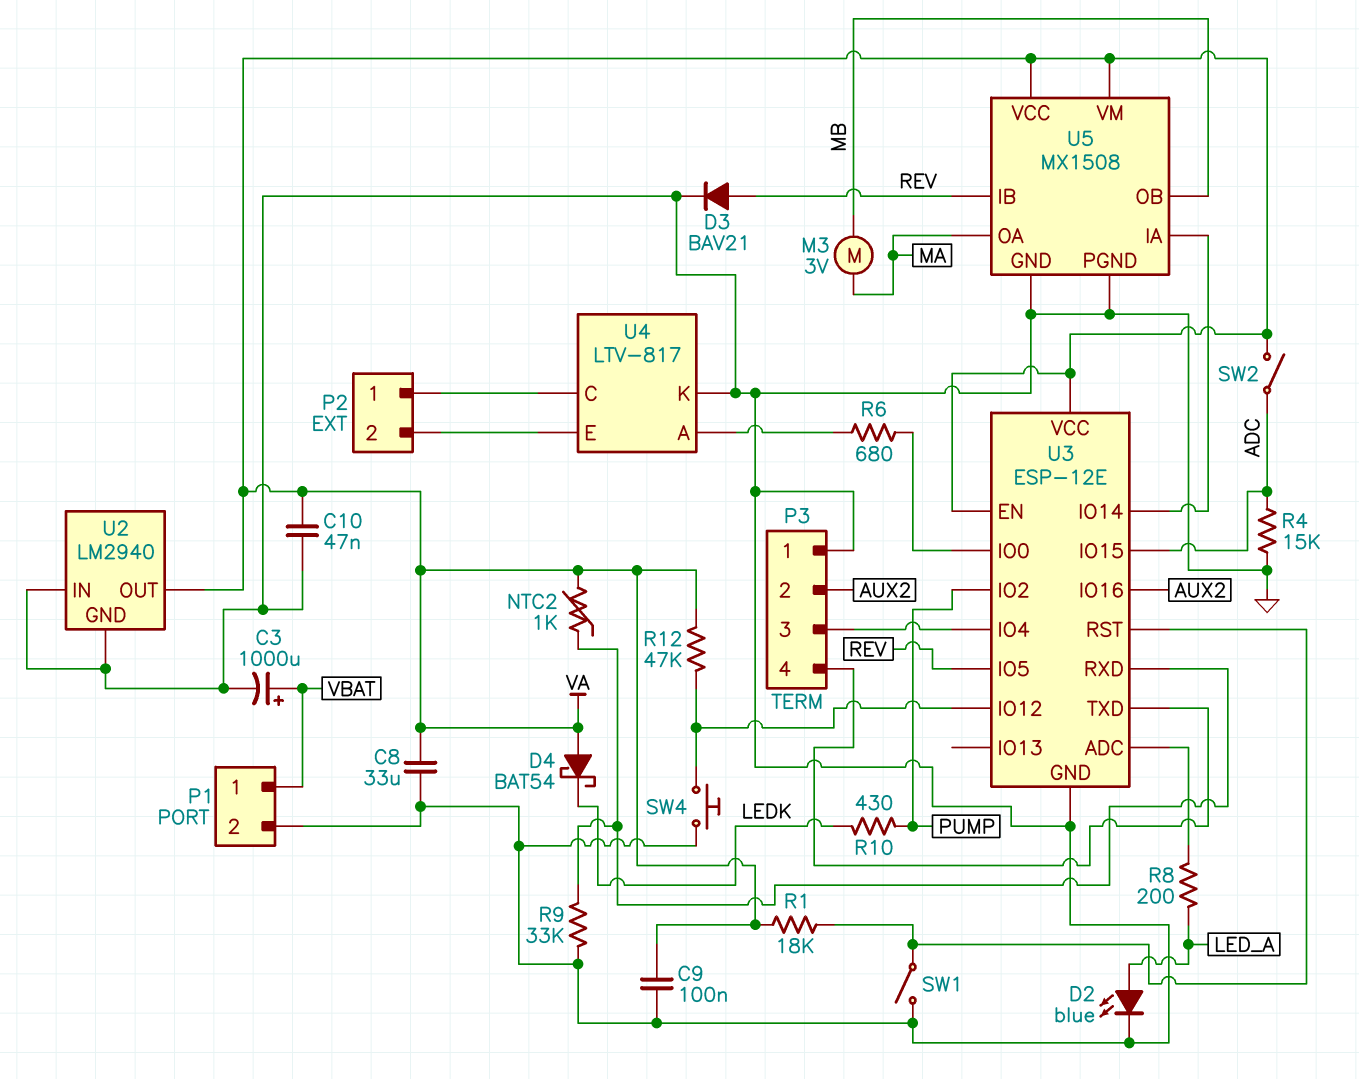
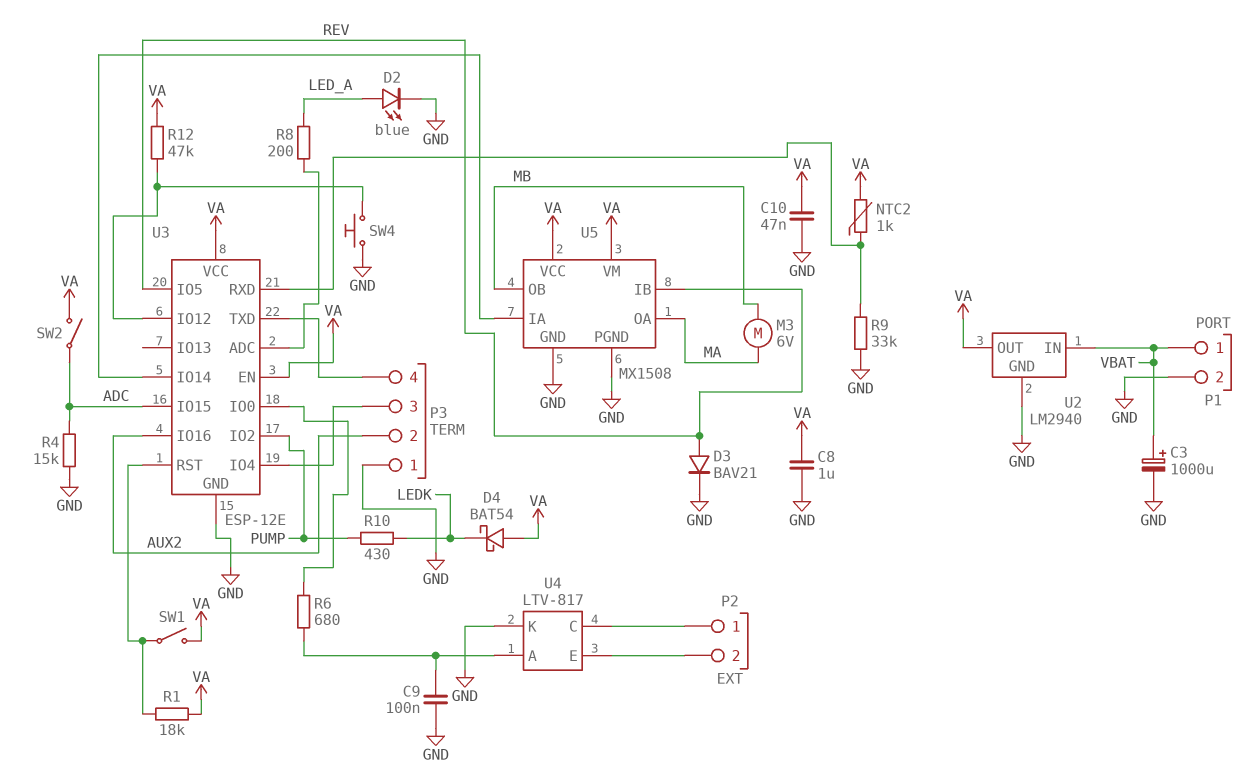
C8: 33uF (GND, VA) -> 1uF (GND, VA)
C9: 100nF (GND, VA) -> 100nF (GND, U4/A)
M3: motor 3V (MA, MB) -> motor 6V (MA, MB)
SW1: switch (GND, U3/RST) -> switch (U3/RST, VA)
U2 pin IN: GND -> VBAT

